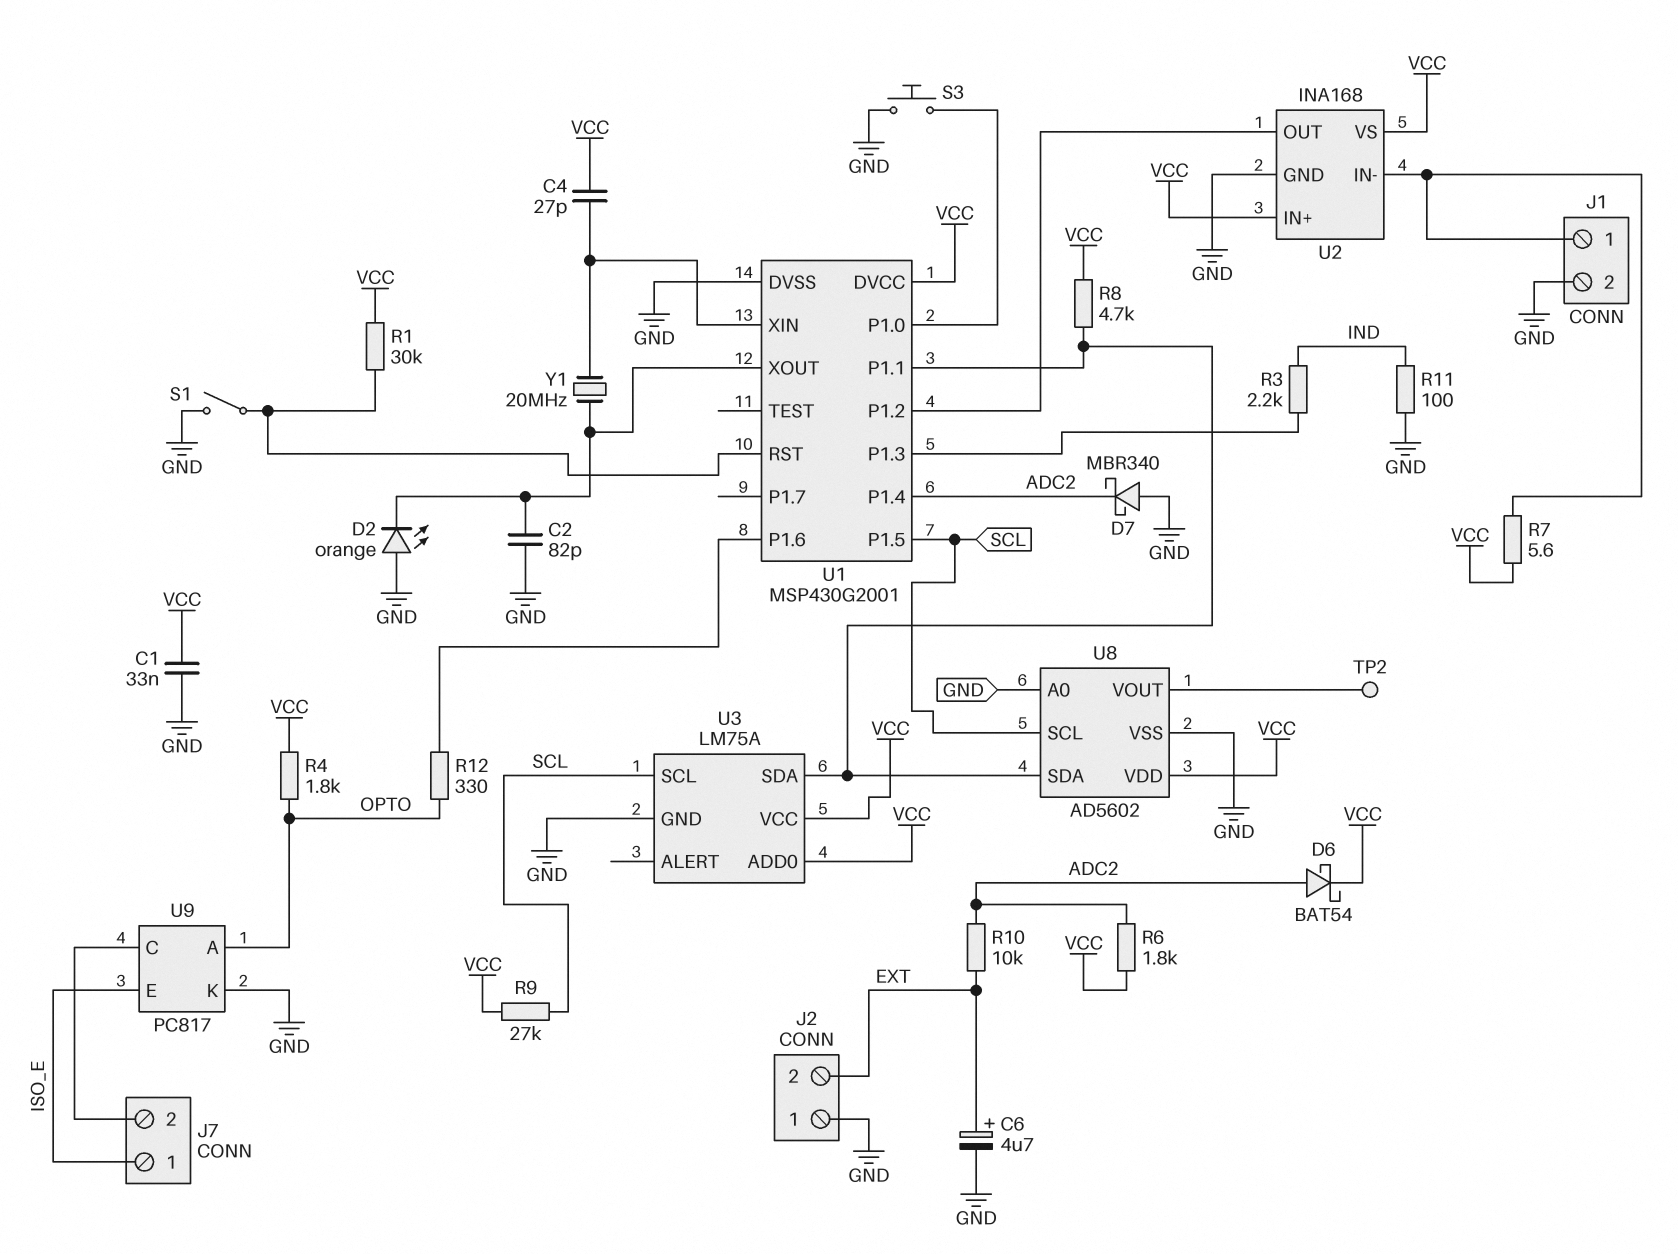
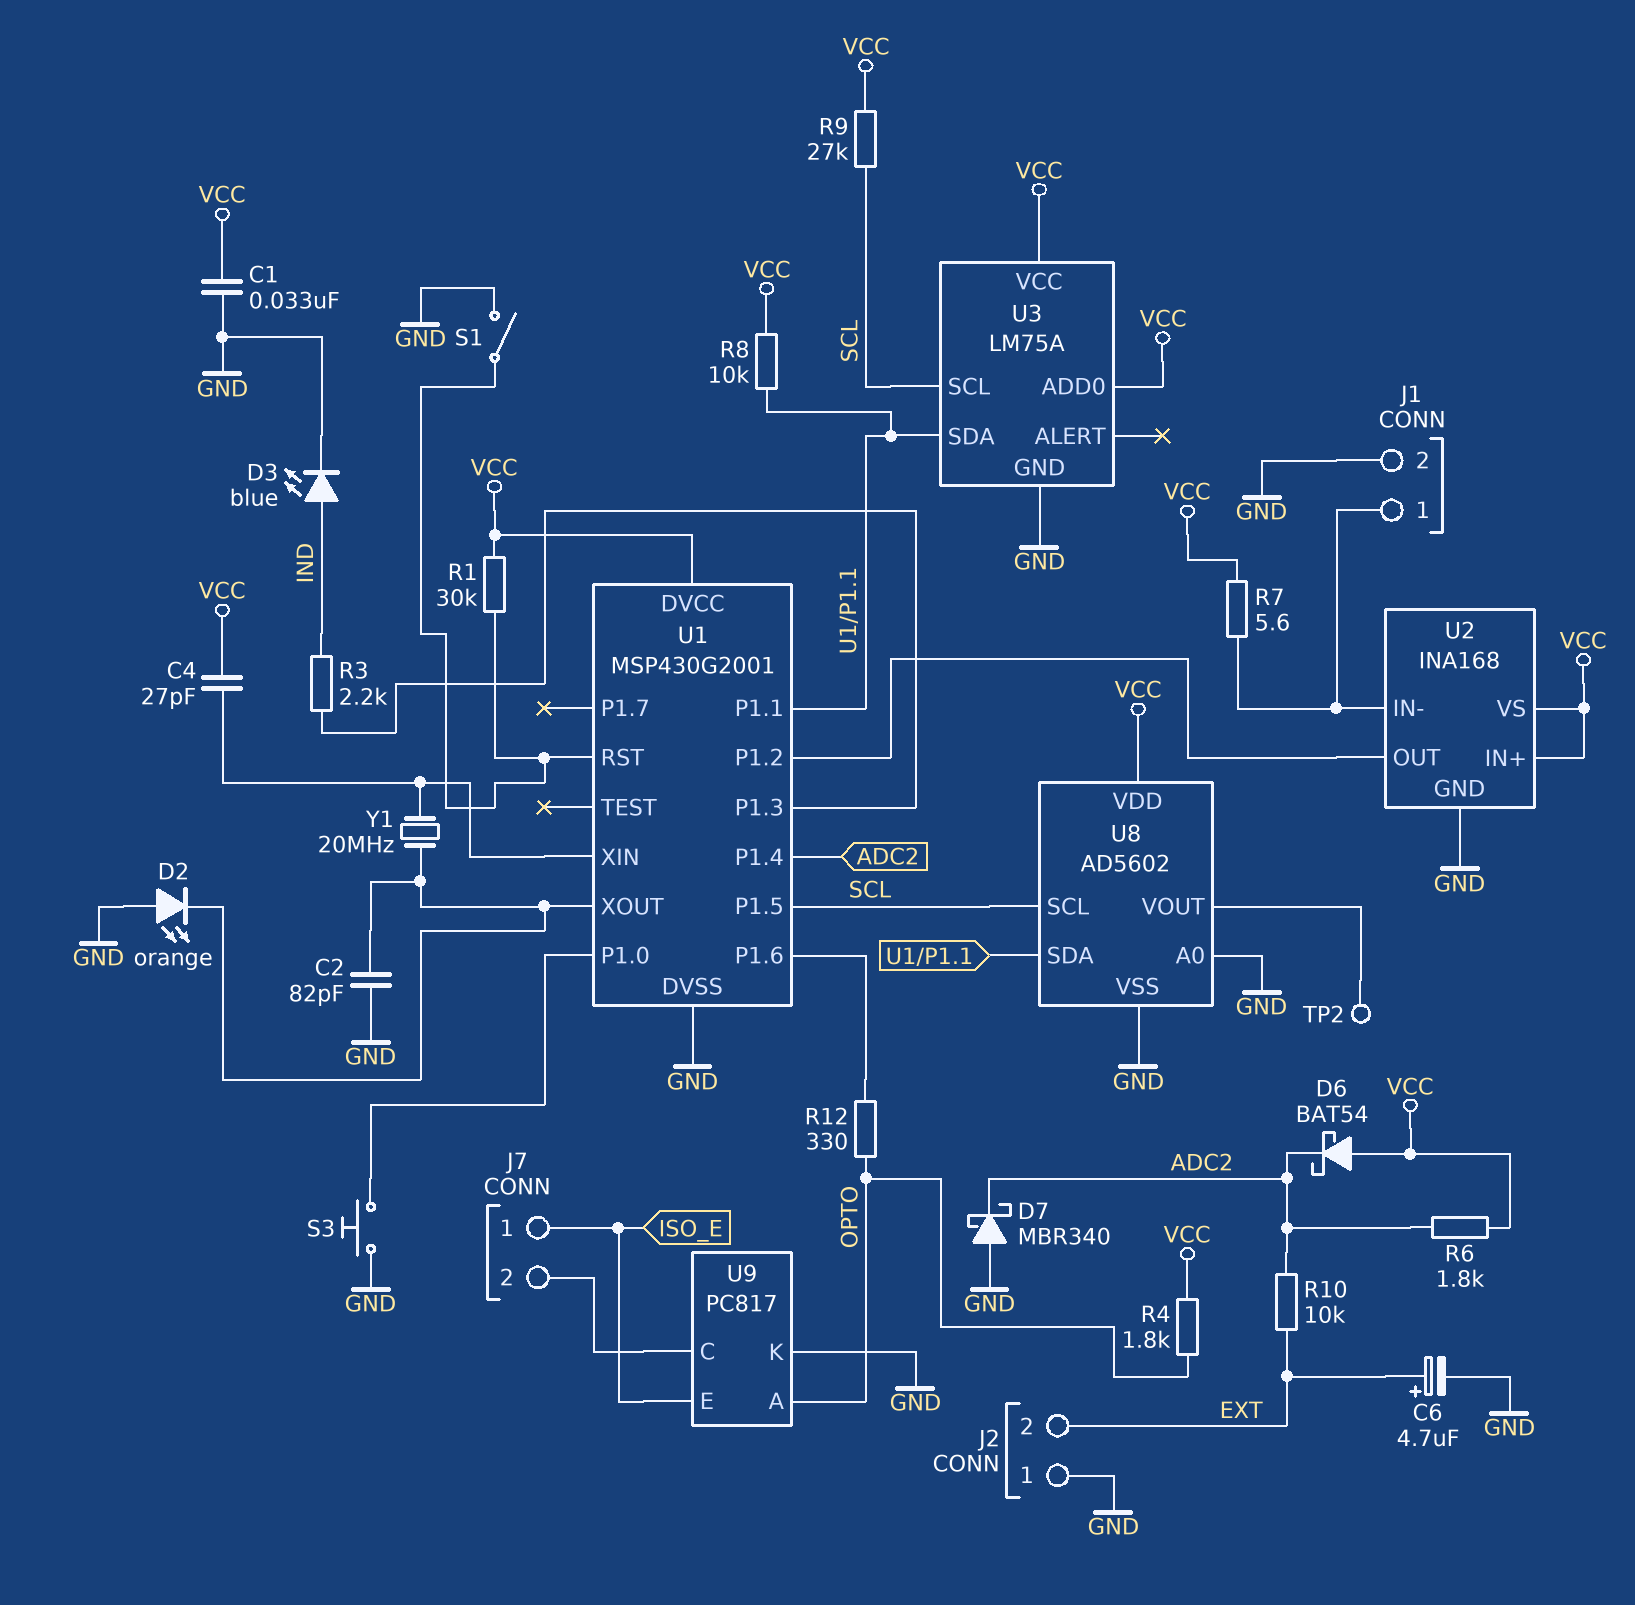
D3: none -> LED blue (A IND, K GND)
D6: schottky BAT54 (A ADC2, K VCC) -> schottky BAT54 (A VCC, K ADC2)
R8: 4.7k (U1/P1.1, VCC) -> 10k (U1/P1.1, VCC)
R11: 100 (GND, IND) -> none

